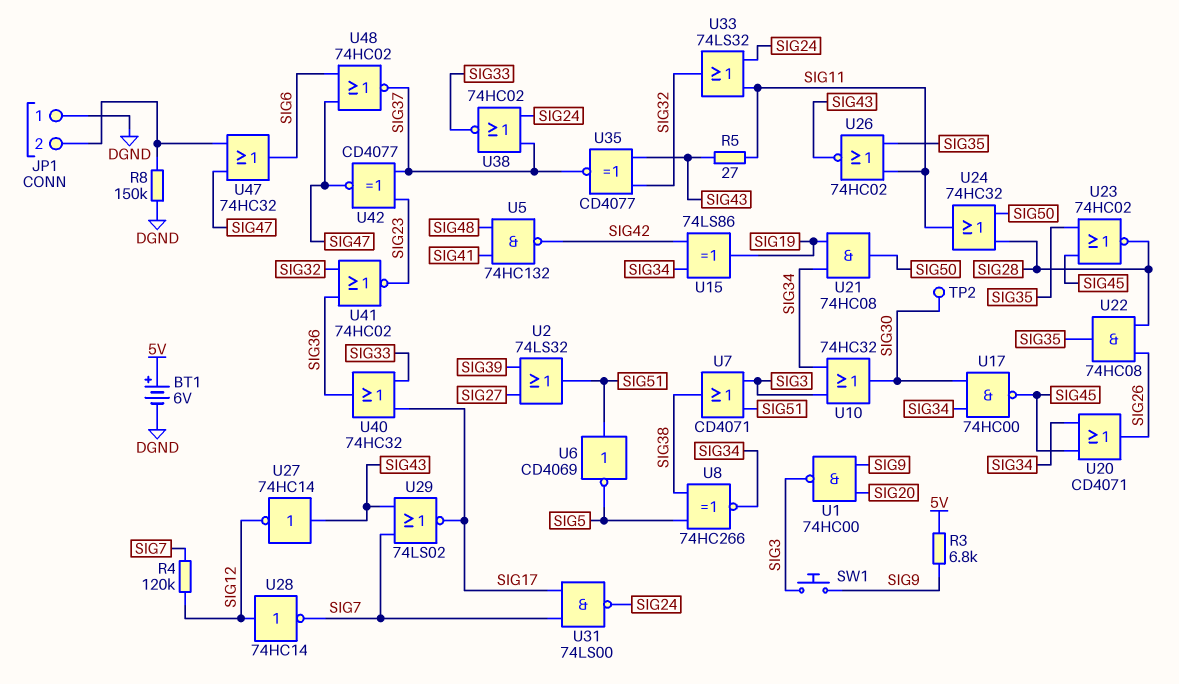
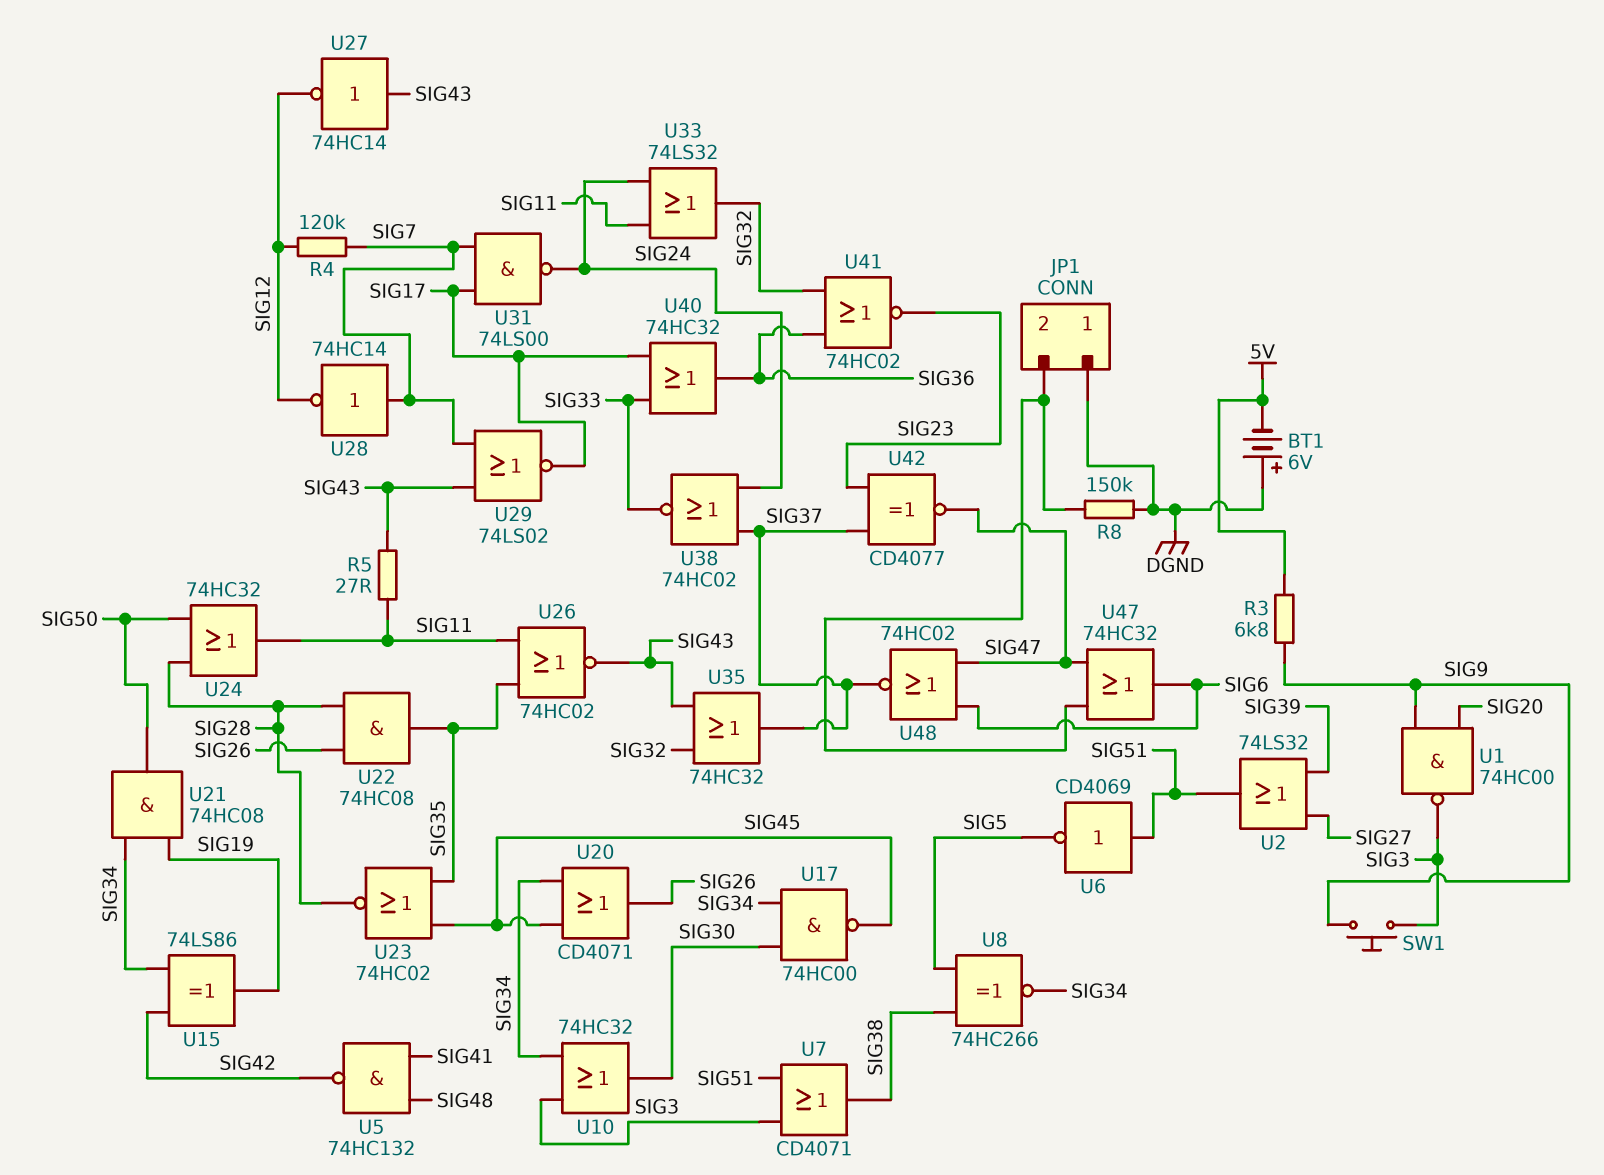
BT1: 6V (plus 5V, minus DGND) -> 6V (plus DGND, minus 5V)
TP2: test point (SIG30) -> none
U28: NOT 74HC14 (in SIG12, out SIG7) -> NOT 74HC14 (in SIG7, out SIG12)
U35: XNOR CD4077 (in SIG32, in SIG43, out SIG37) -> OR 74HC32 (in SIG32, in SIG43, out SIG37)

